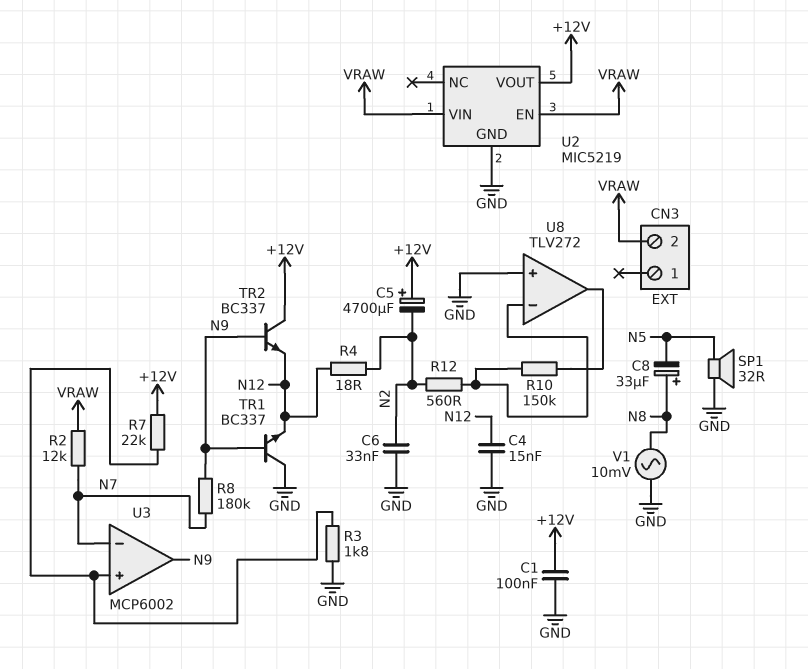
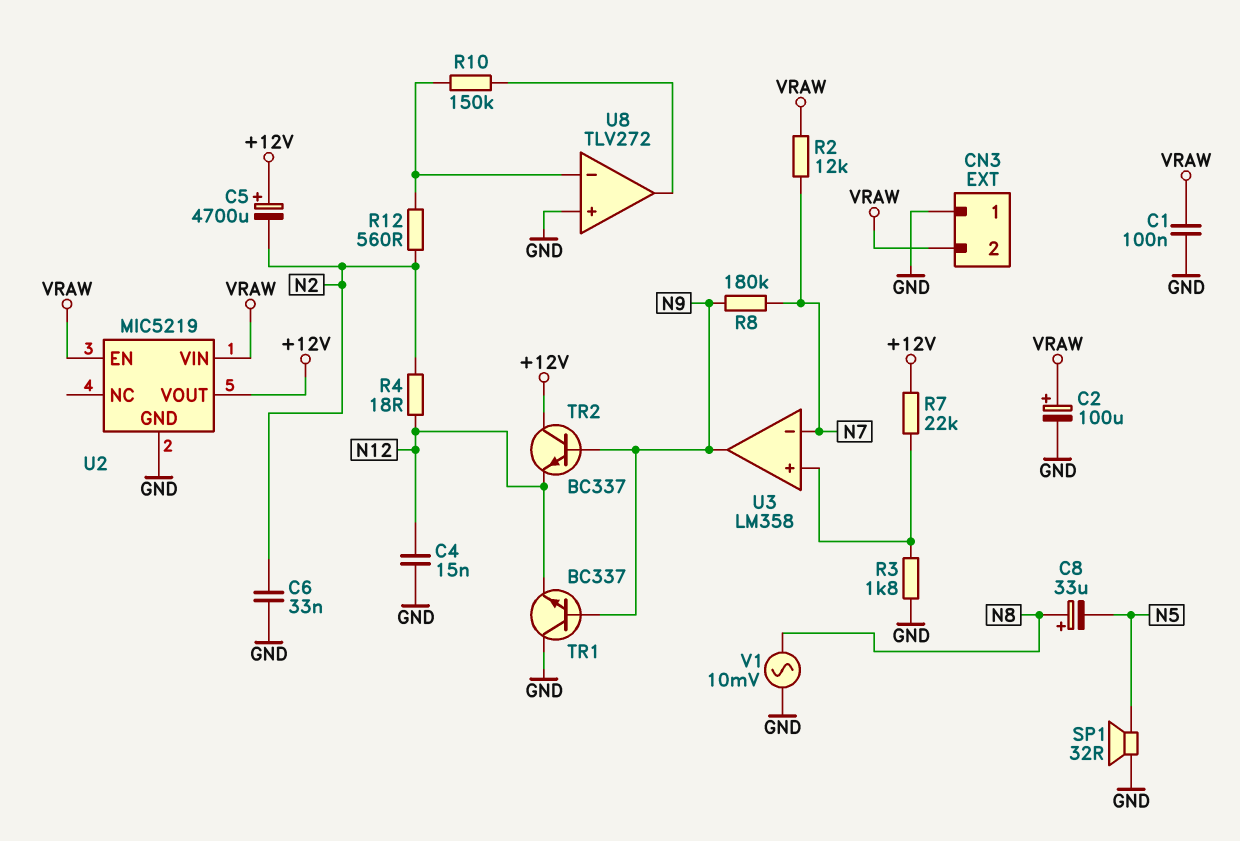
C1: 100nF (+12V, GND) -> 100nF (GND, VRAW)
C2: none -> 100uF (plus VRAW, minus GND)
CN3 pin 1: none -> GND
U3: MCP6002 -> LM358

